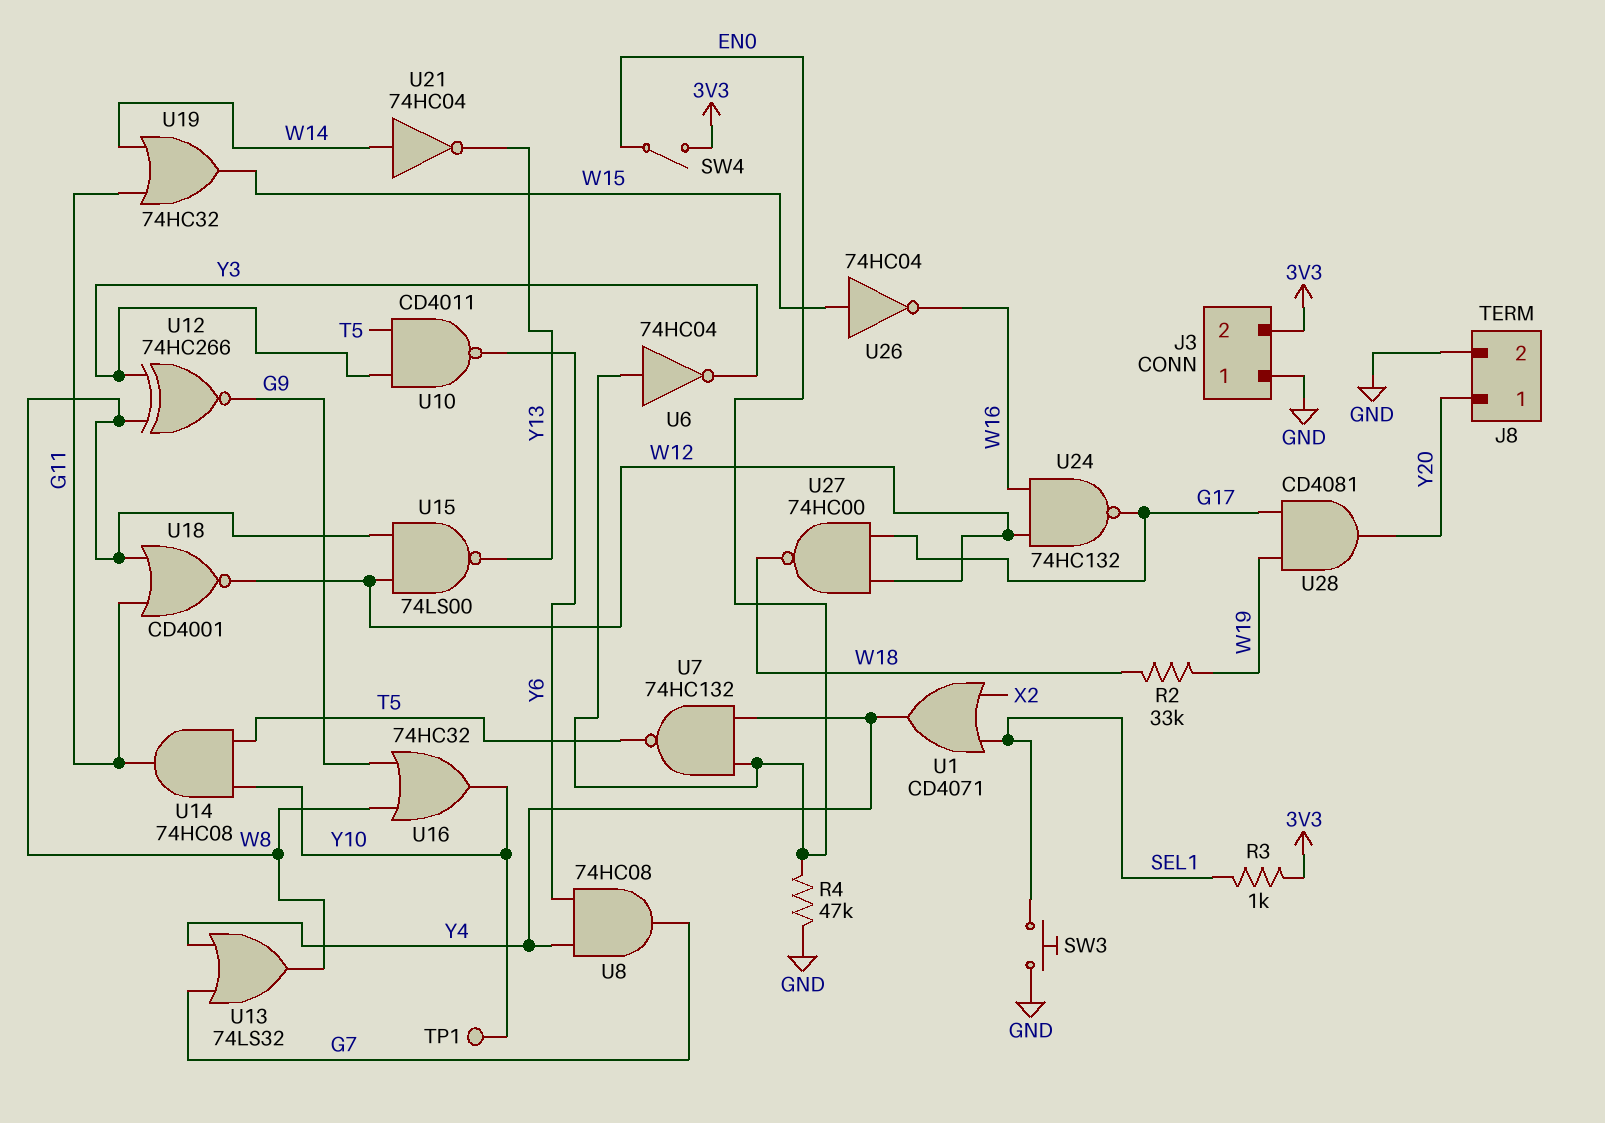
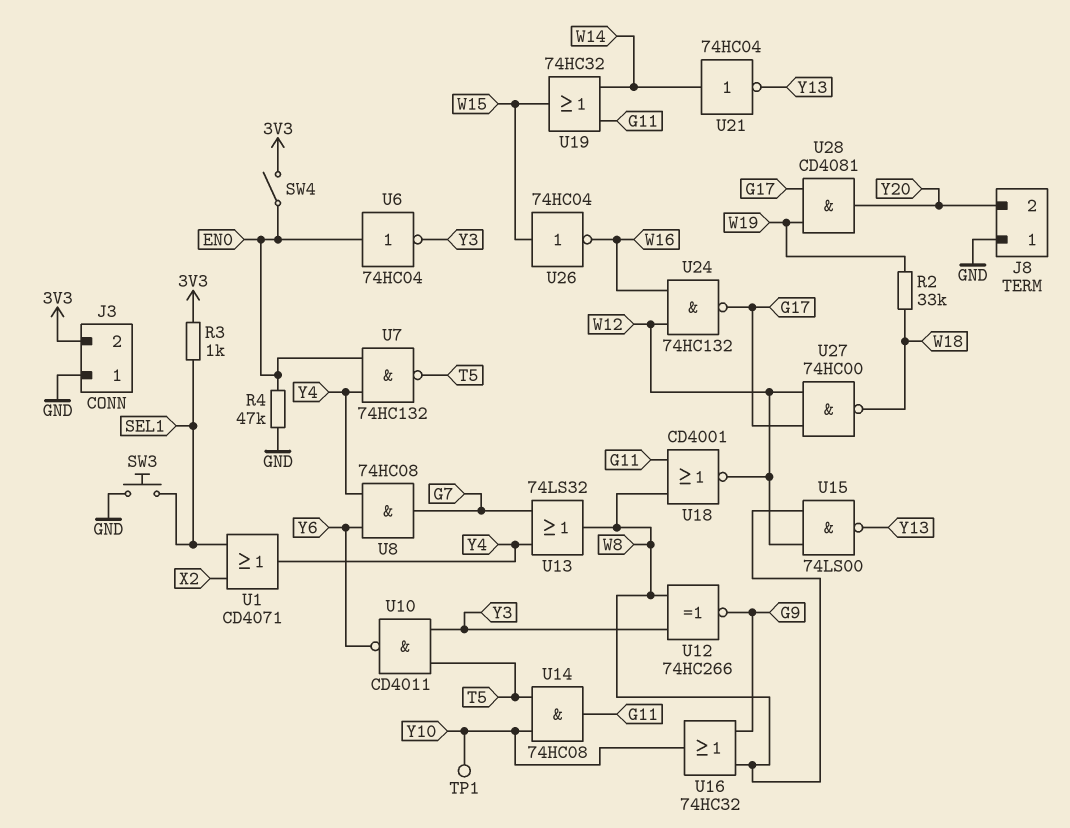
J8 pin 1: Y20 -> GND
J8 pin 2: GND -> Y20

